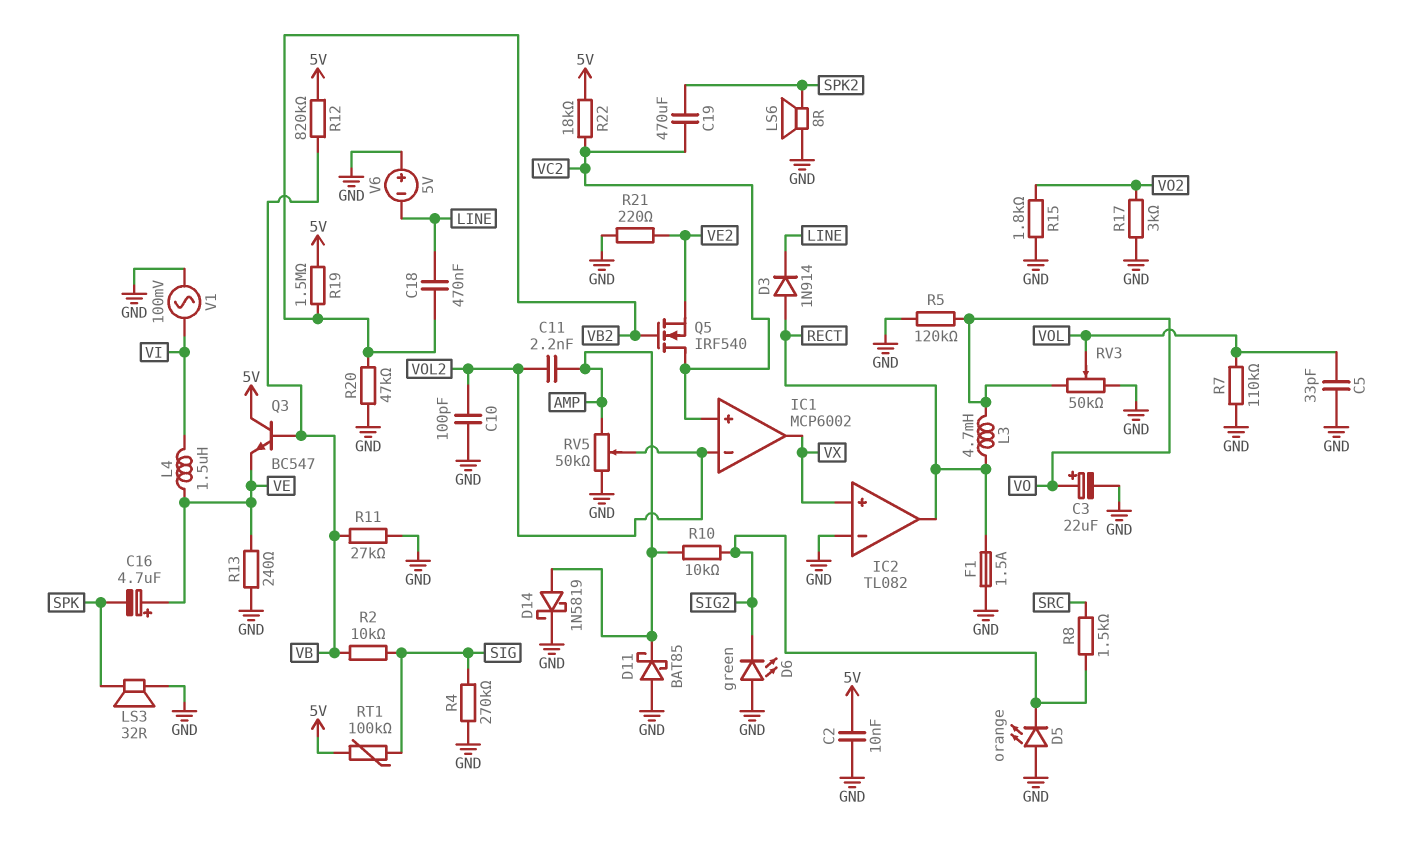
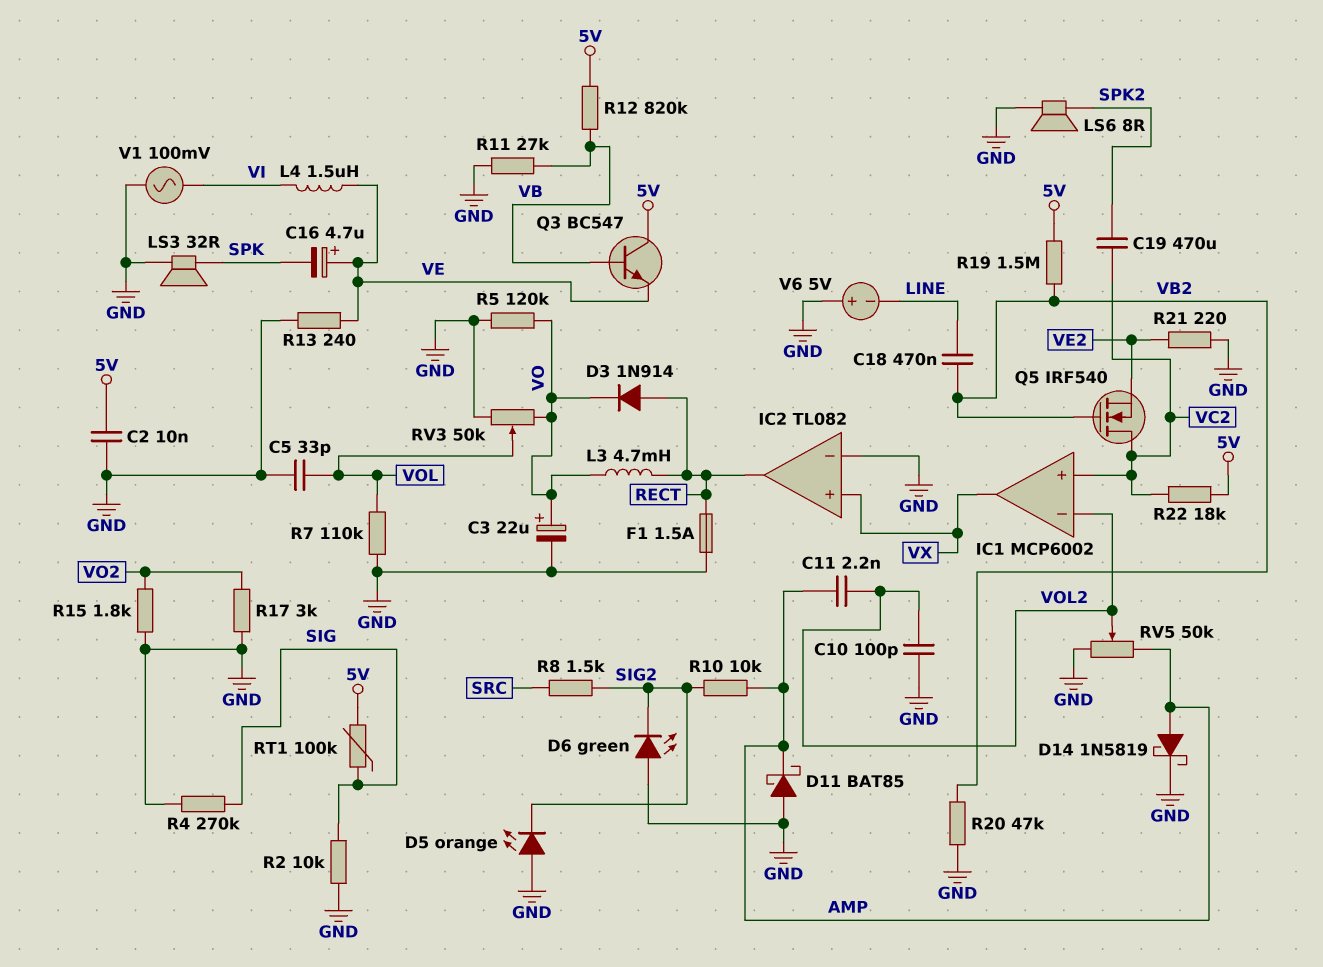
D3: diode 1N914 (A RECT, K LINE) -> diode 1N914 (A RECT, K VO)
R2: 10k (SIG, VB) -> 10k (GND, SIG)

